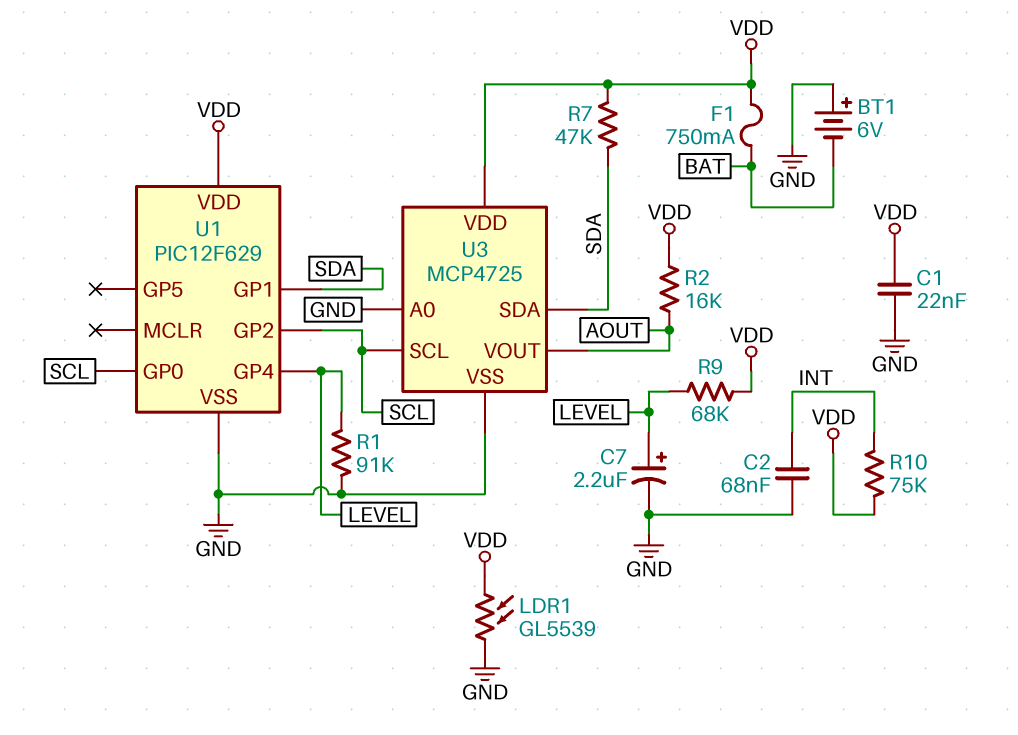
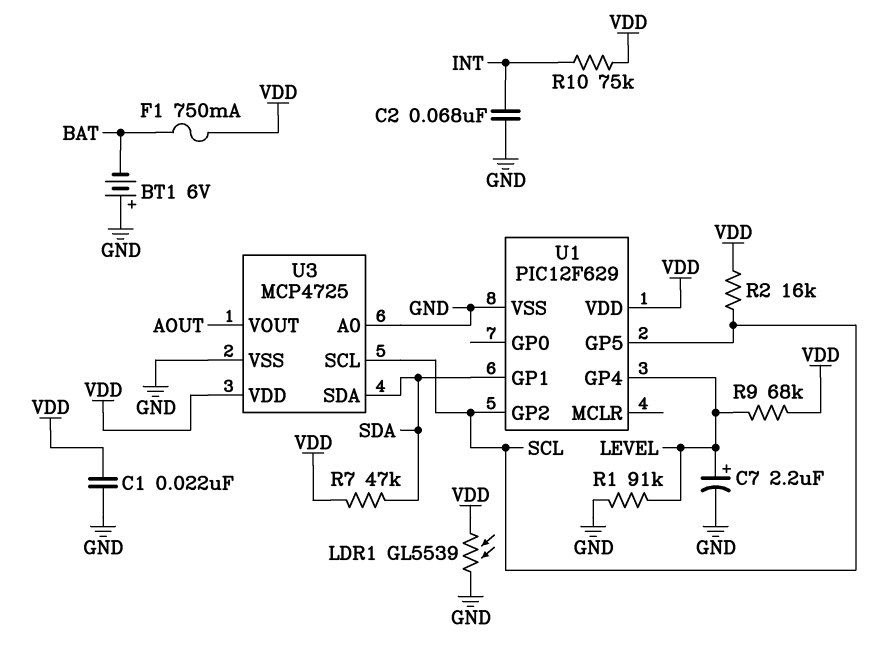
R2: 16k (AOUT, VDD) -> 16k (SCL, VDD)
U1 pin GP0: SCL -> none
U1 pin GP5: none -> SCL

